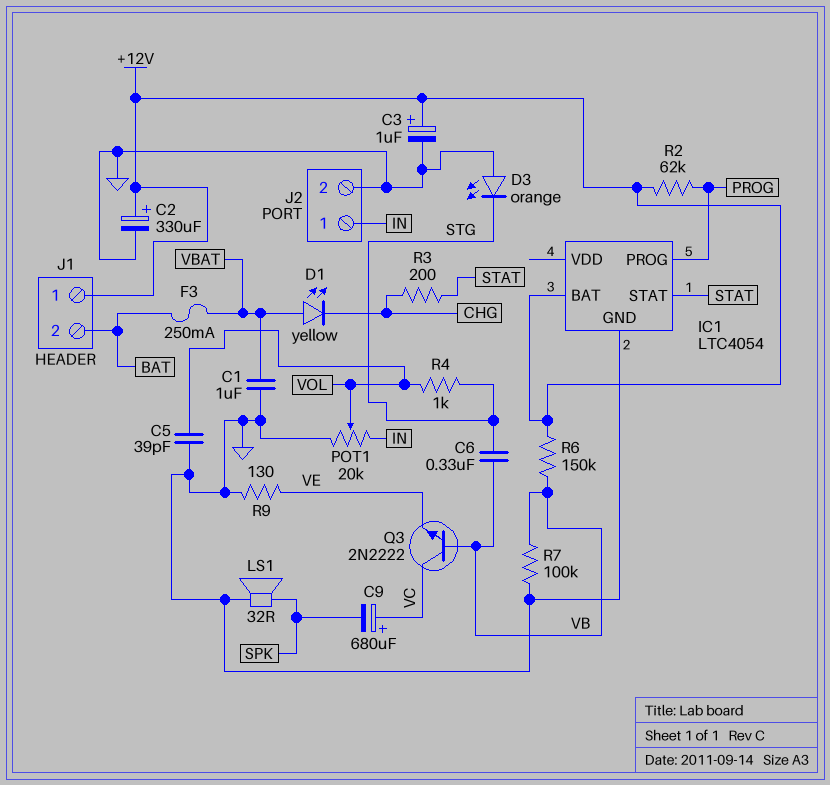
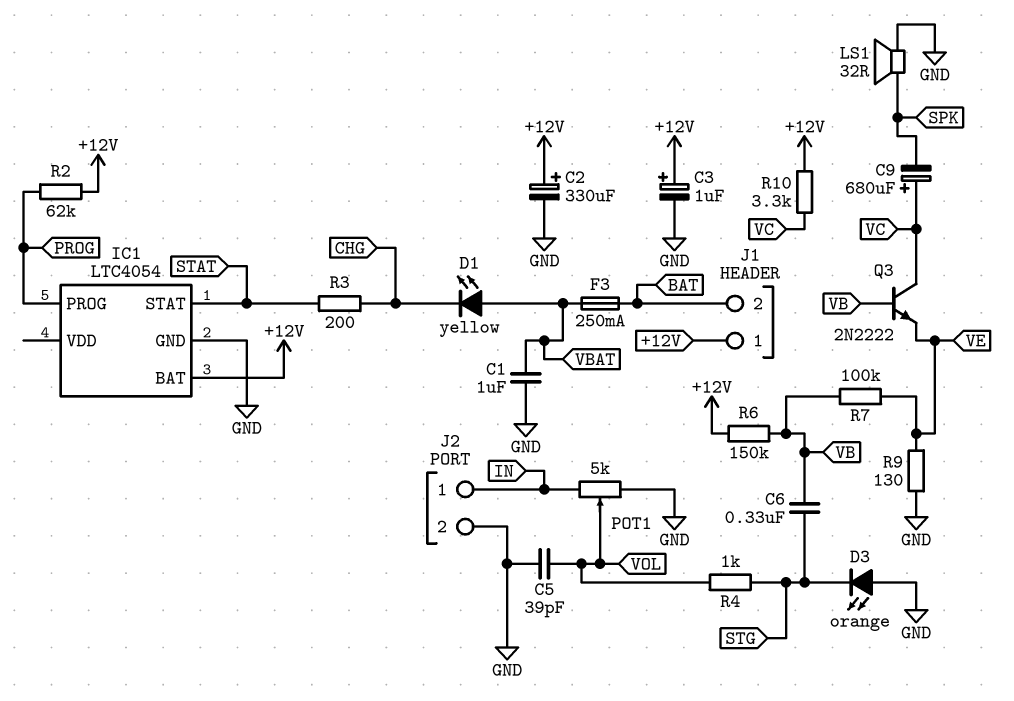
POT1: 20k (GND, IN, wiper VOL) -> 5k (GND, IN, wiper VOL)
R7: 100k (GND, VB) -> 100k (VB, VE)
R10: none -> 3.3k (+12V, VC)

